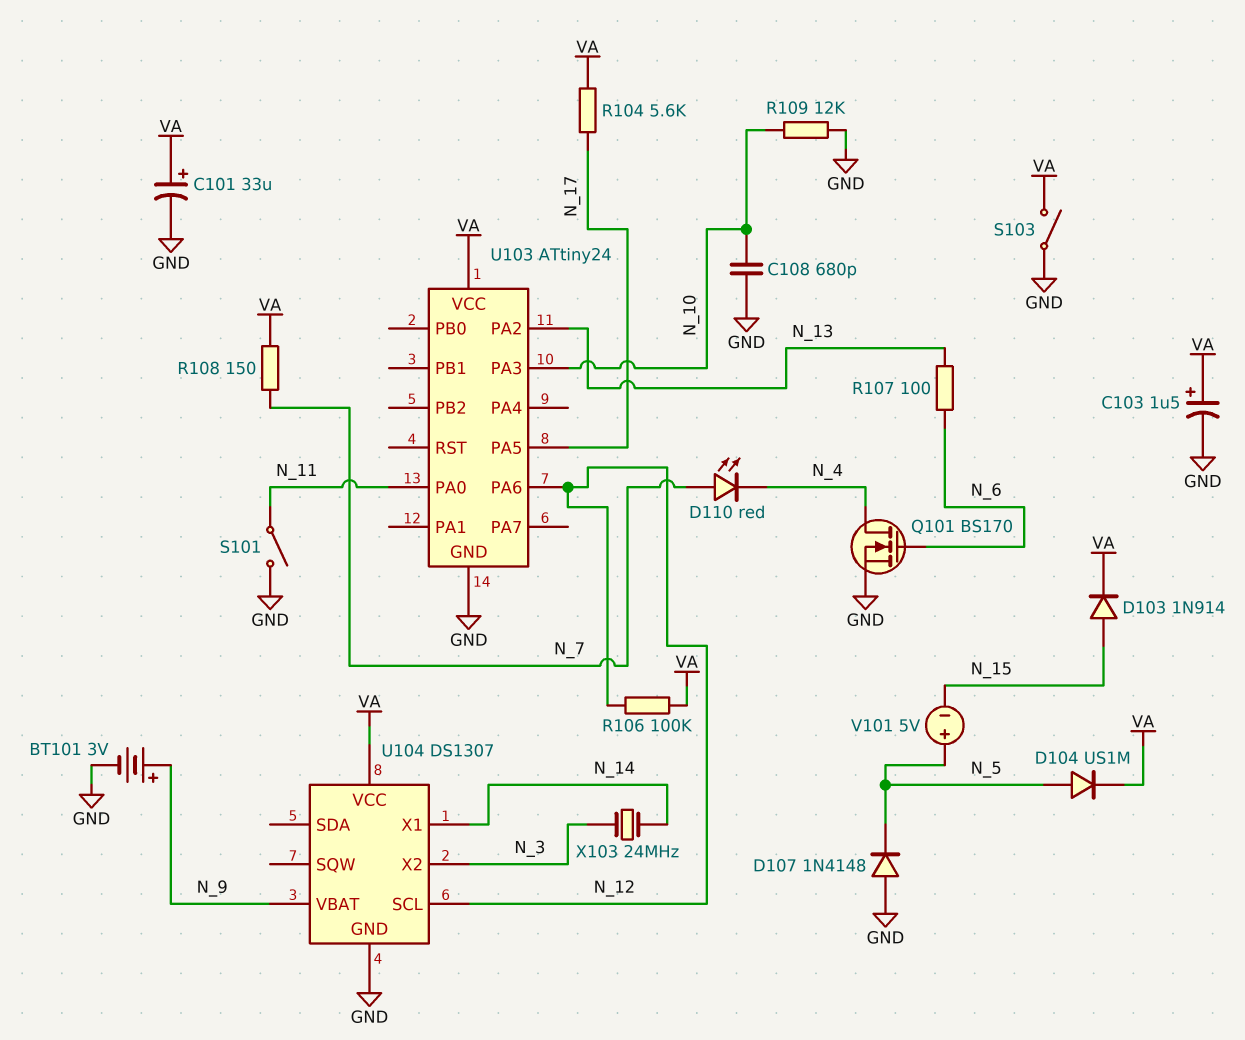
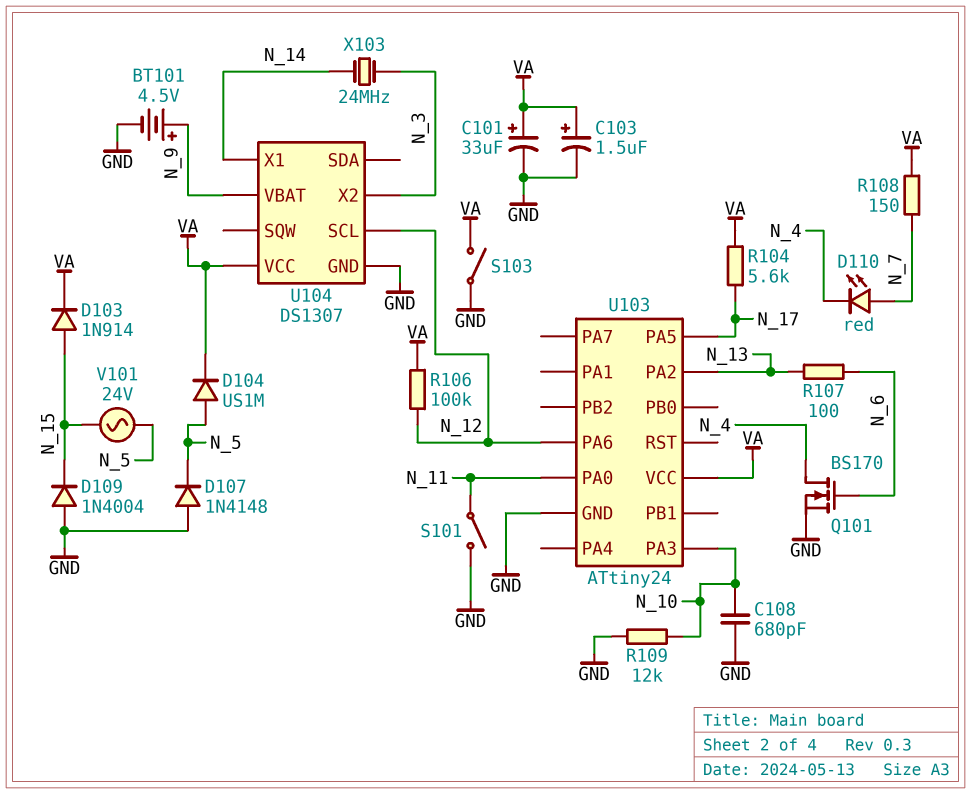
BT101: 3V (plus N_9, minus GND) -> 4.5V (plus N_9, minus GND)
D109: none -> diode 1N4004 (A GND, K N_15)
V101: 5V (plus N_5, minus N_15) -> AC 24V (N_5, N_15)

